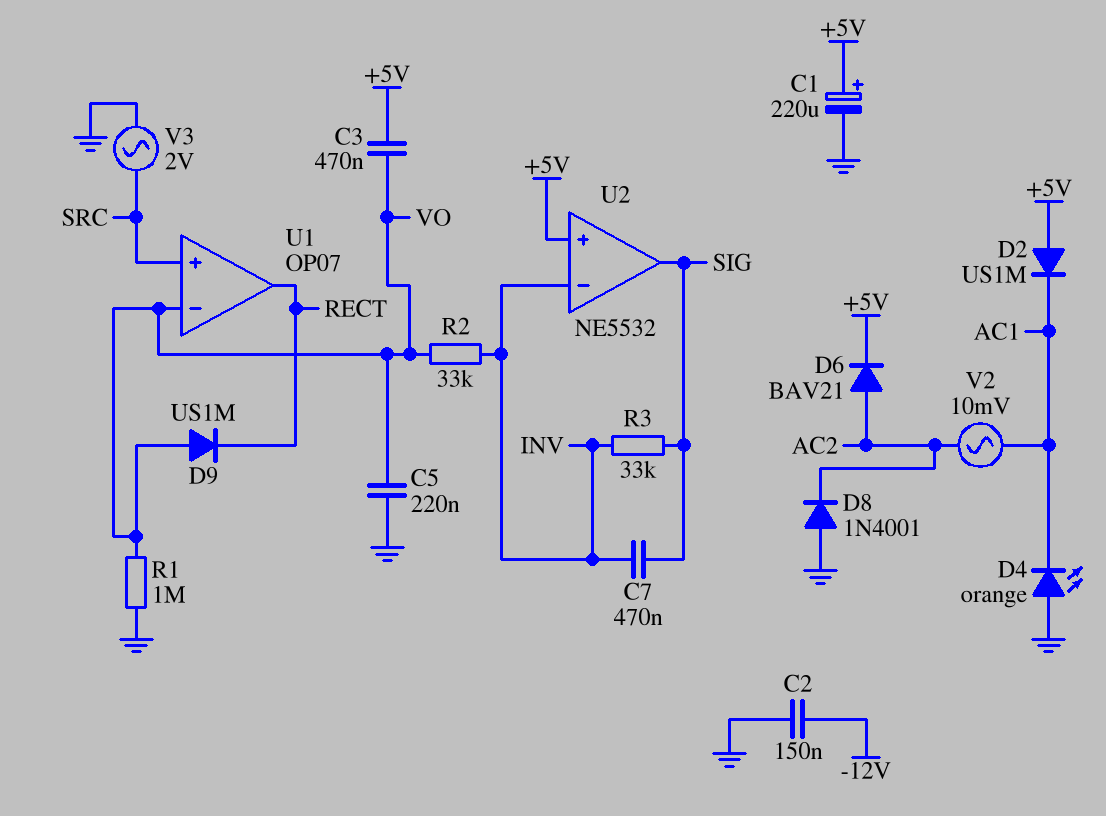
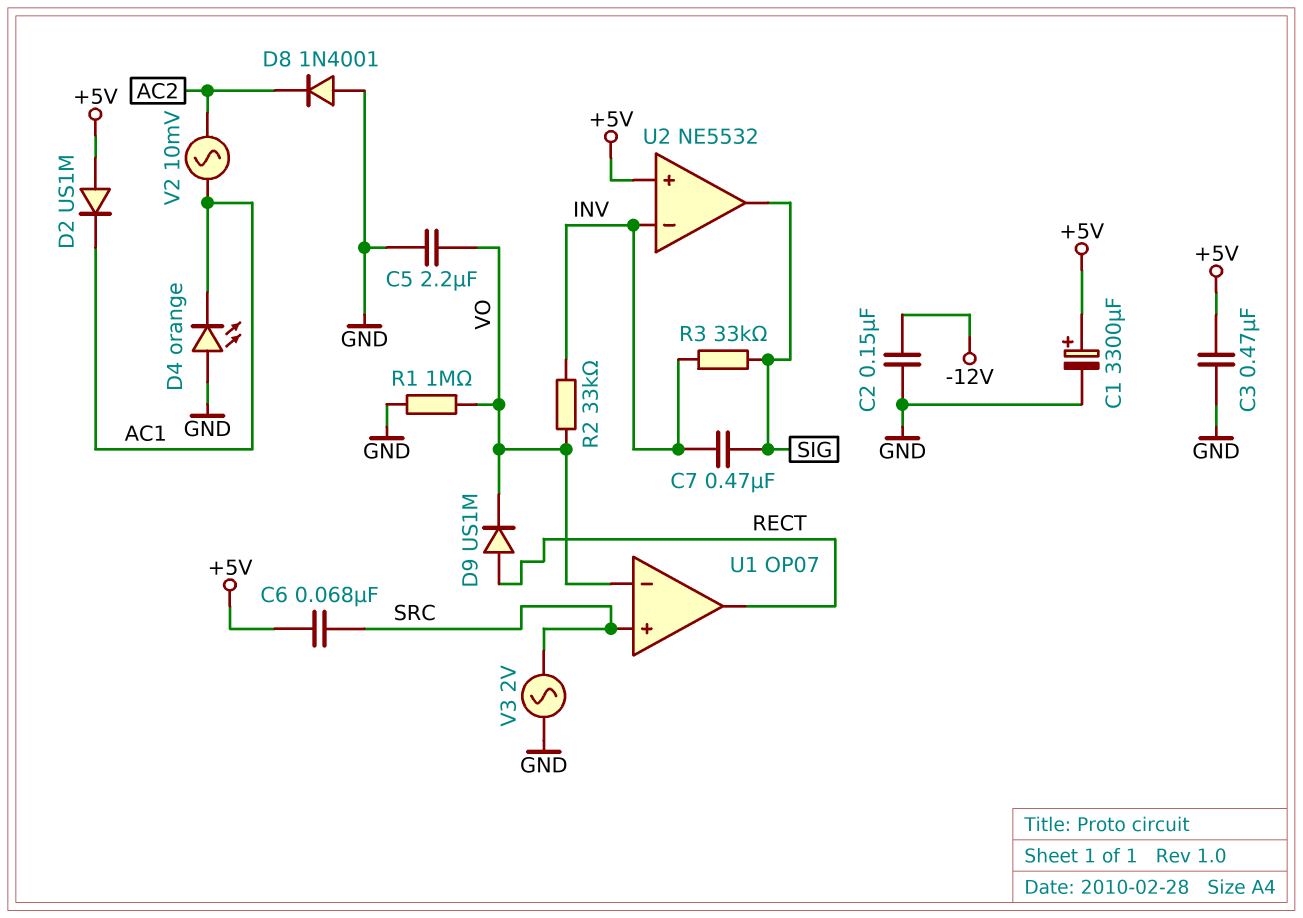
C1: 220uF (plus +5V, minus GND) -> 3300uF (plus +5V, minus GND)
C3: 470nF (+5V, VO) -> 470nF (+5V, GND)
C5: 220nF (GND, VO) -> 2.2uF (GND, VO)
C6: none -> 68nF (+5V, SRC)
D6: diode BAV21 (A AC2, K +5V) -> none
D9: diode US1M (A VO, K RECT) -> diode US1M (A RECT, K VO)

